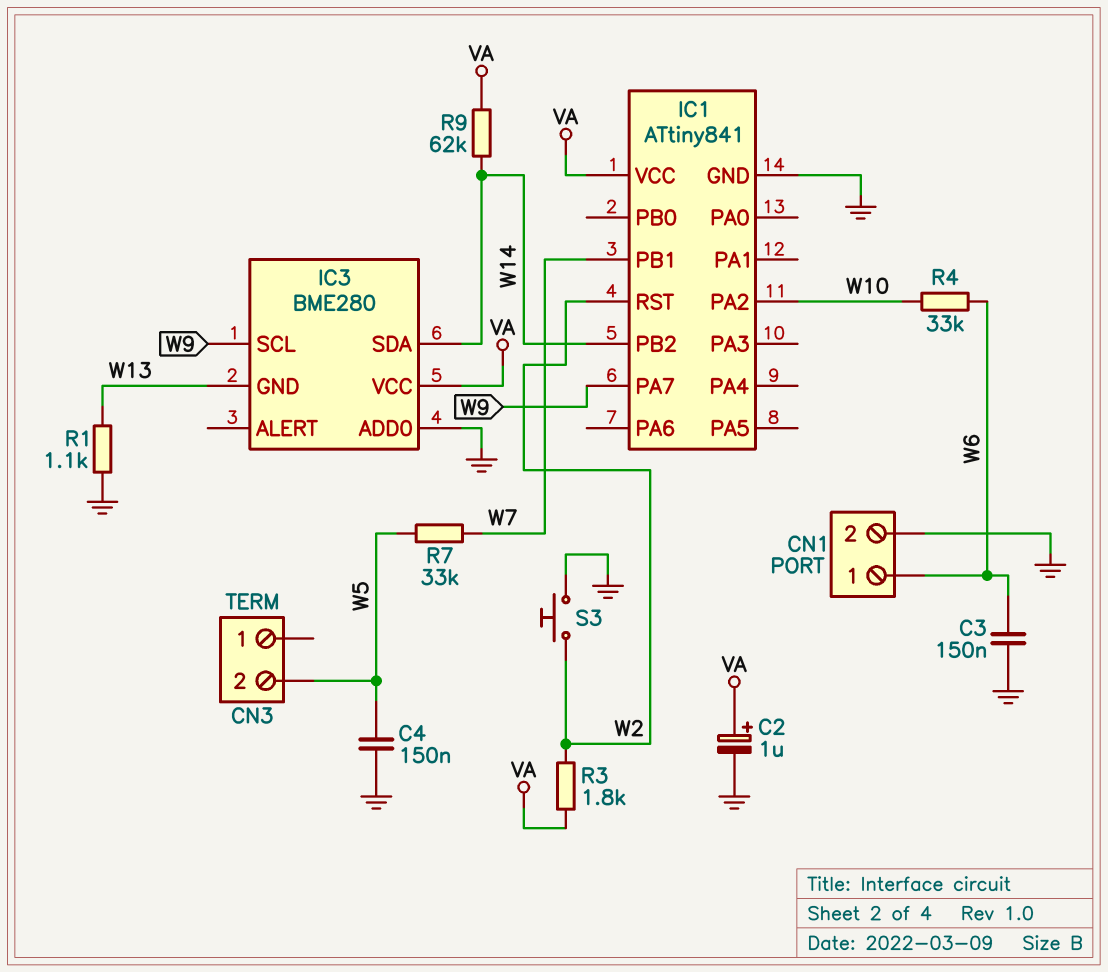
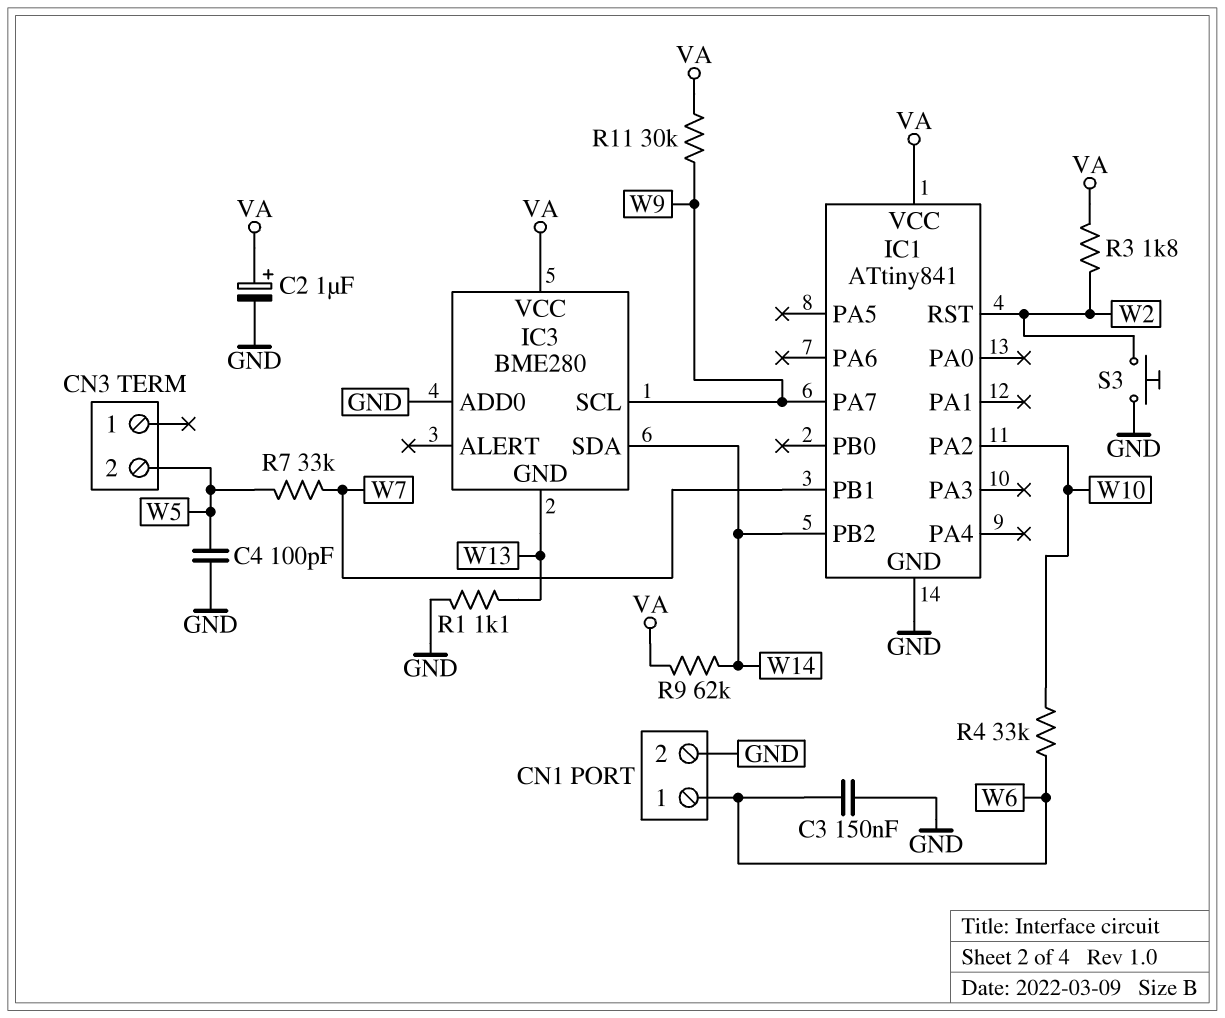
C4: 150nF (GND, W5) -> 100pF (GND, W5)
R11: none -> 30k (VA, W9)

